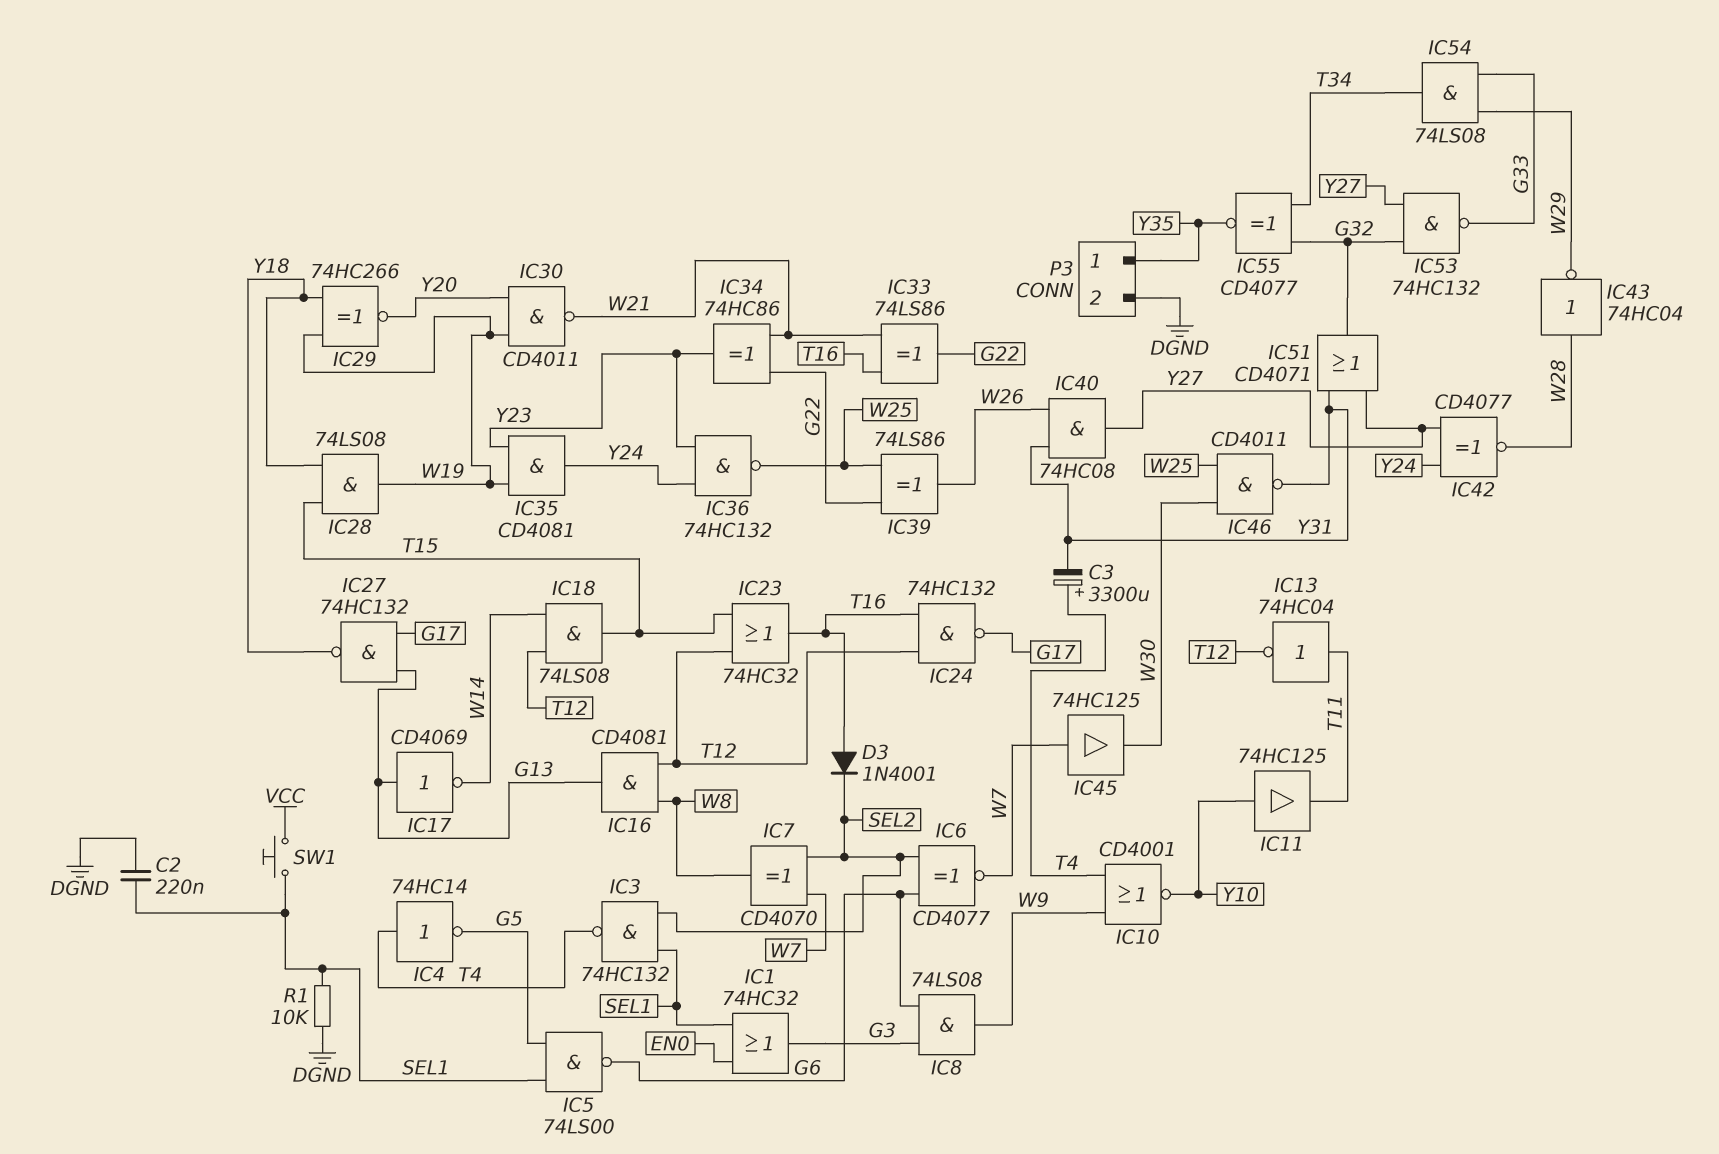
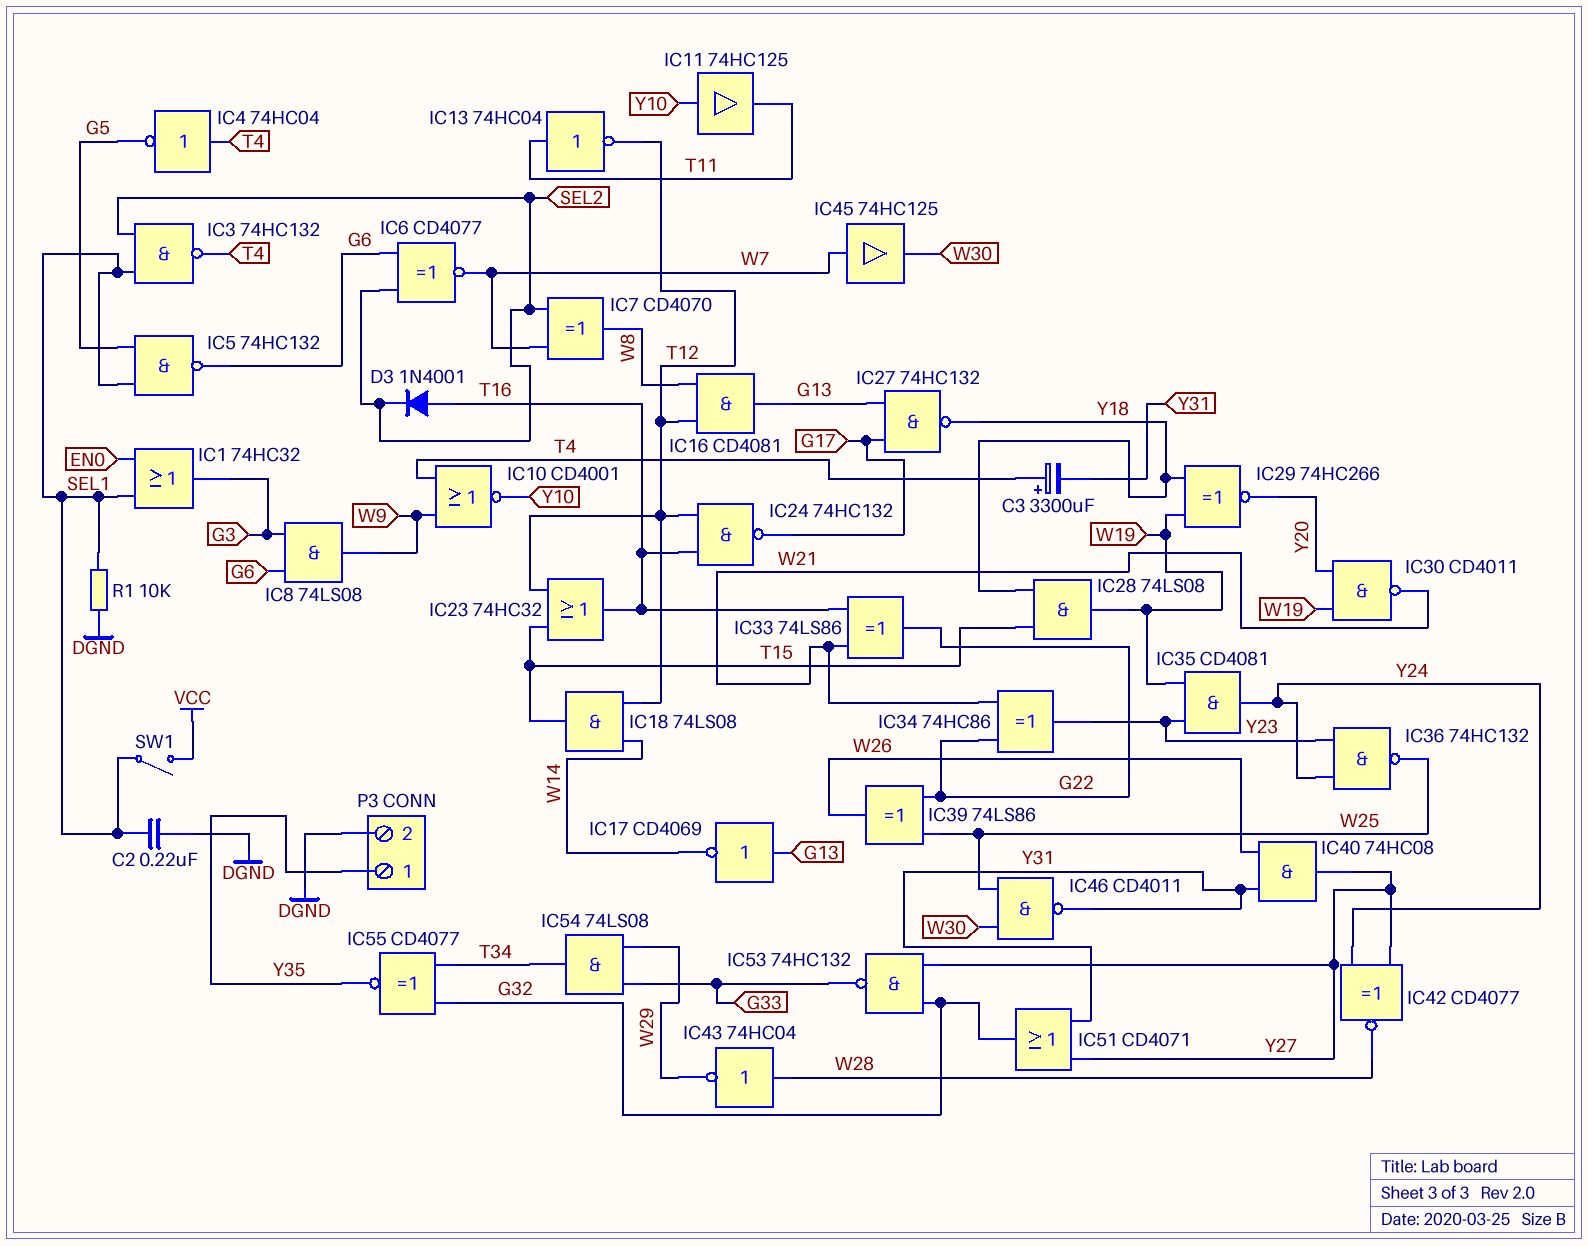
IC4: NOT 74HC14 (in T4, out G5) -> NOT 74HC04 (in T4, out G5)
IC5: NAND 74LS00 (in G5, in SEL1, out G6) -> NAND 74HC132 (in G5, in SEL1, out G6)
SW1: button (SEL1, VCC) -> switch (SEL1, VCC)

